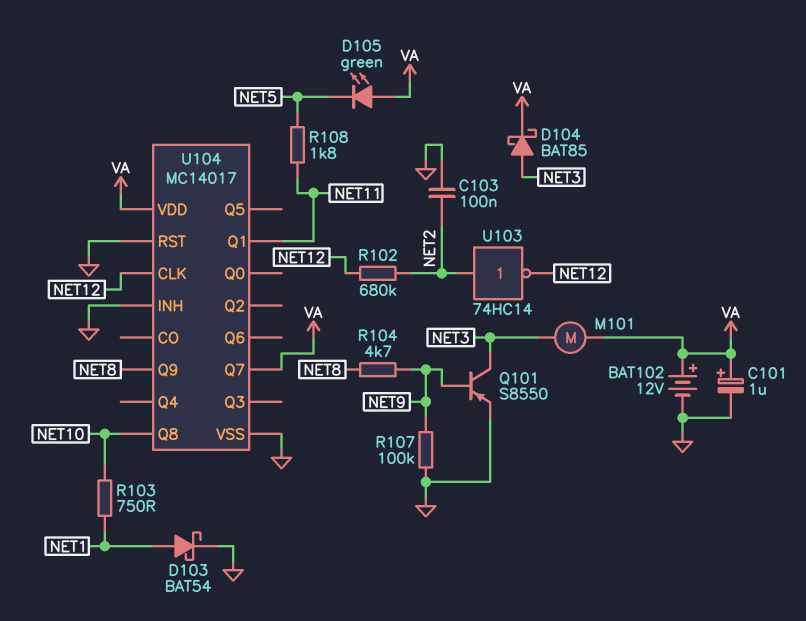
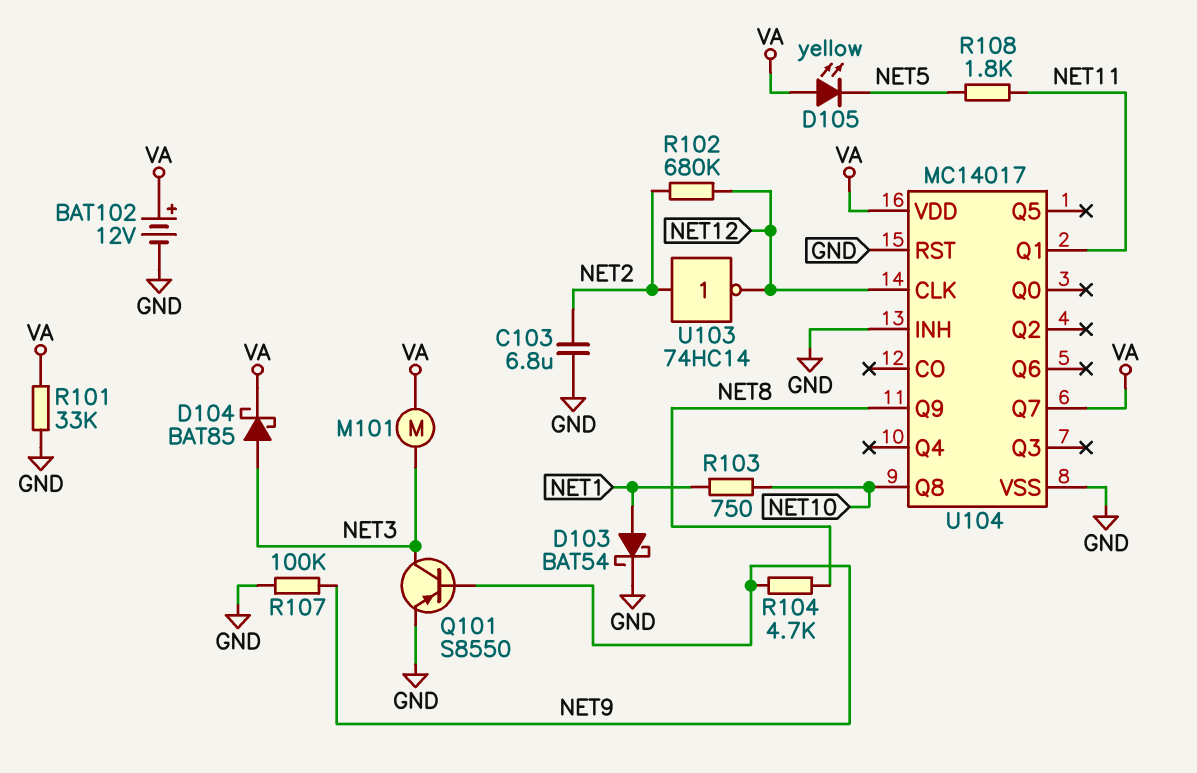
C101: 1uF (plus VA, minus GND) -> none
C103: 100nF (GND, NET2) -> 6.8uF (GND, NET2)
D105: LED green (A VA, K NET5) -> LED yellow (A VA, K NET5)
R101: none -> 33k (GND, VA)

